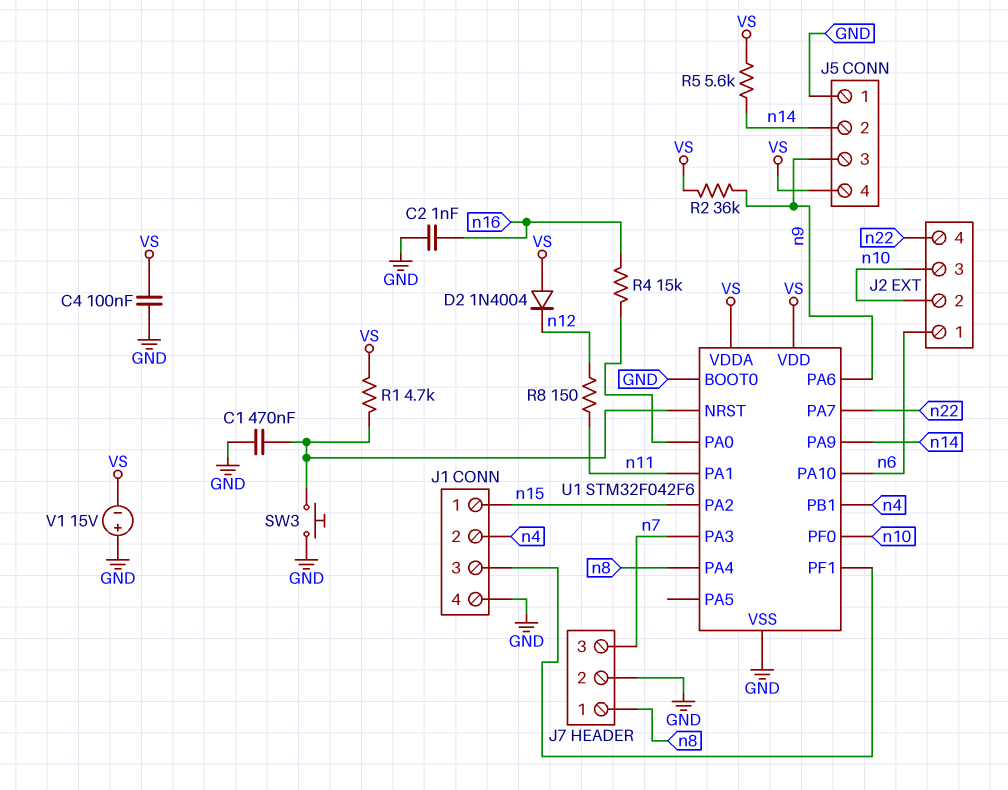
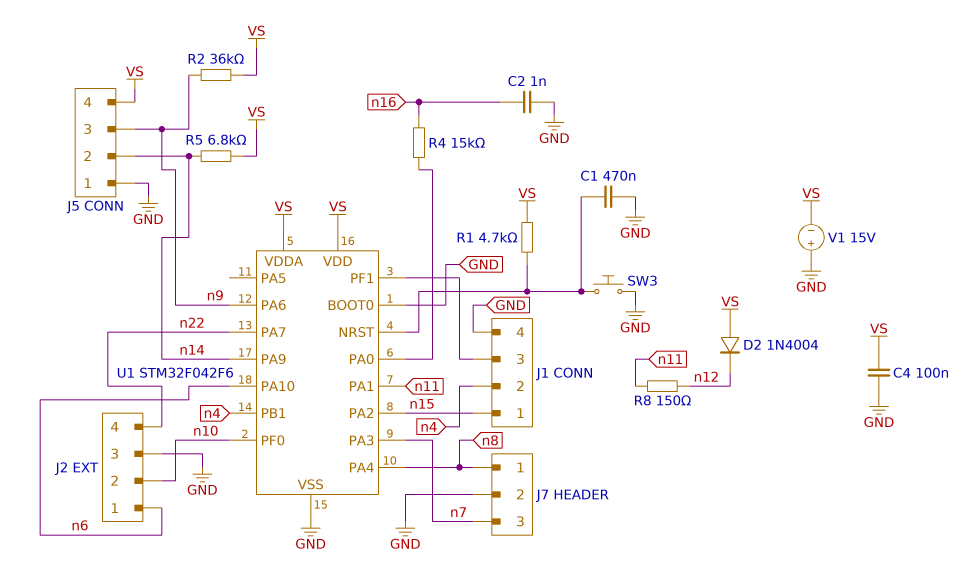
J2 pin 3: n10 -> GND
R5: 5.6k (VS, n14) -> 6.8k (VS, n14)

